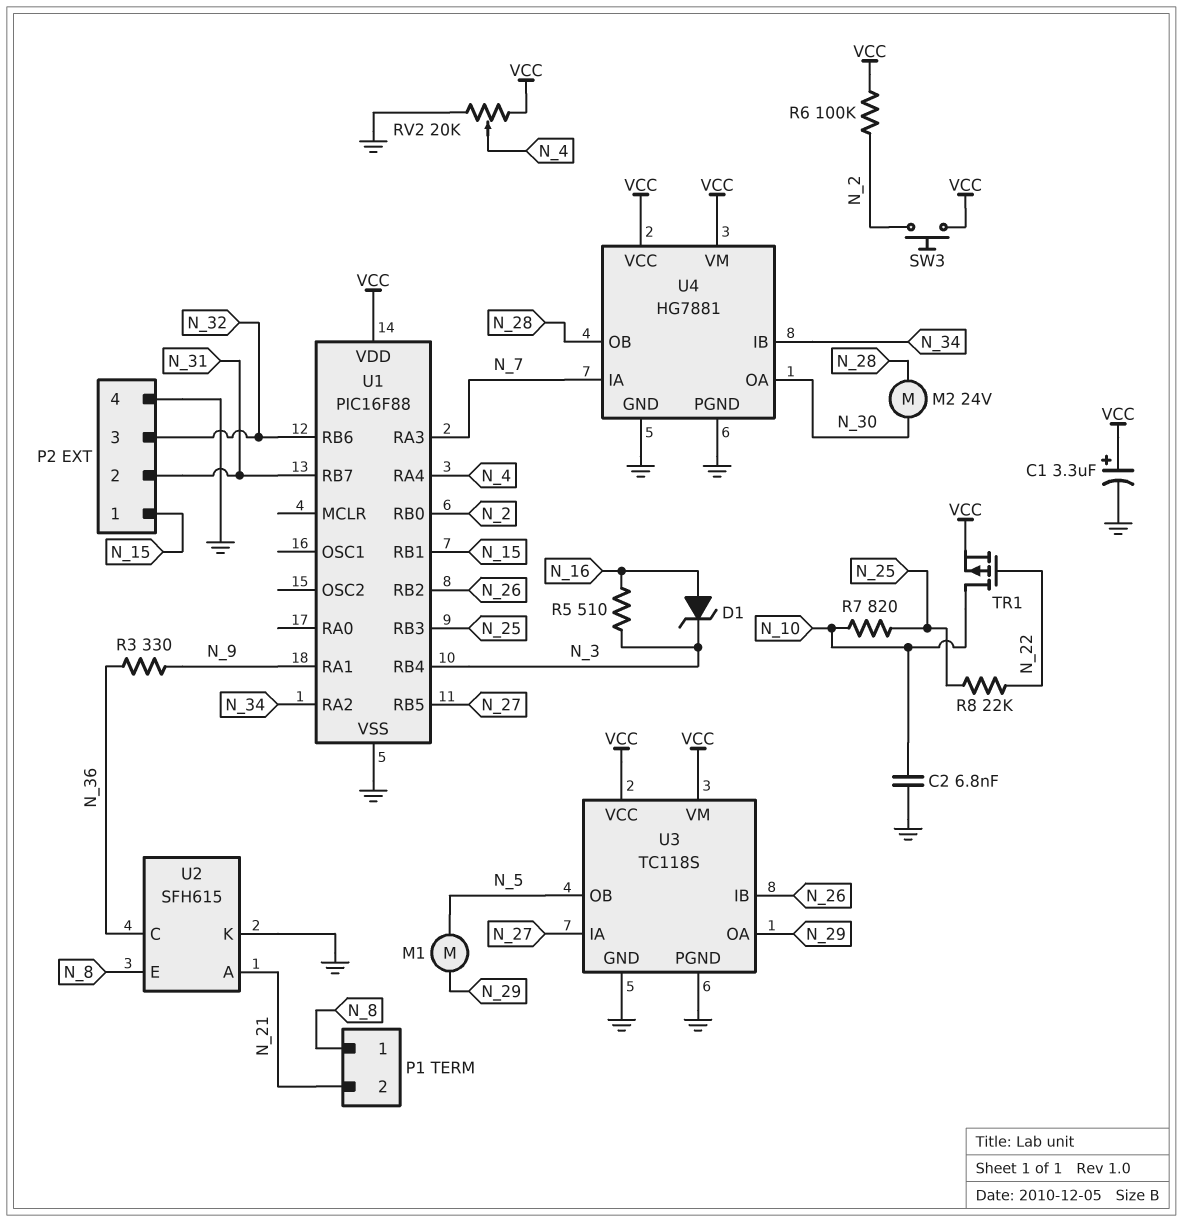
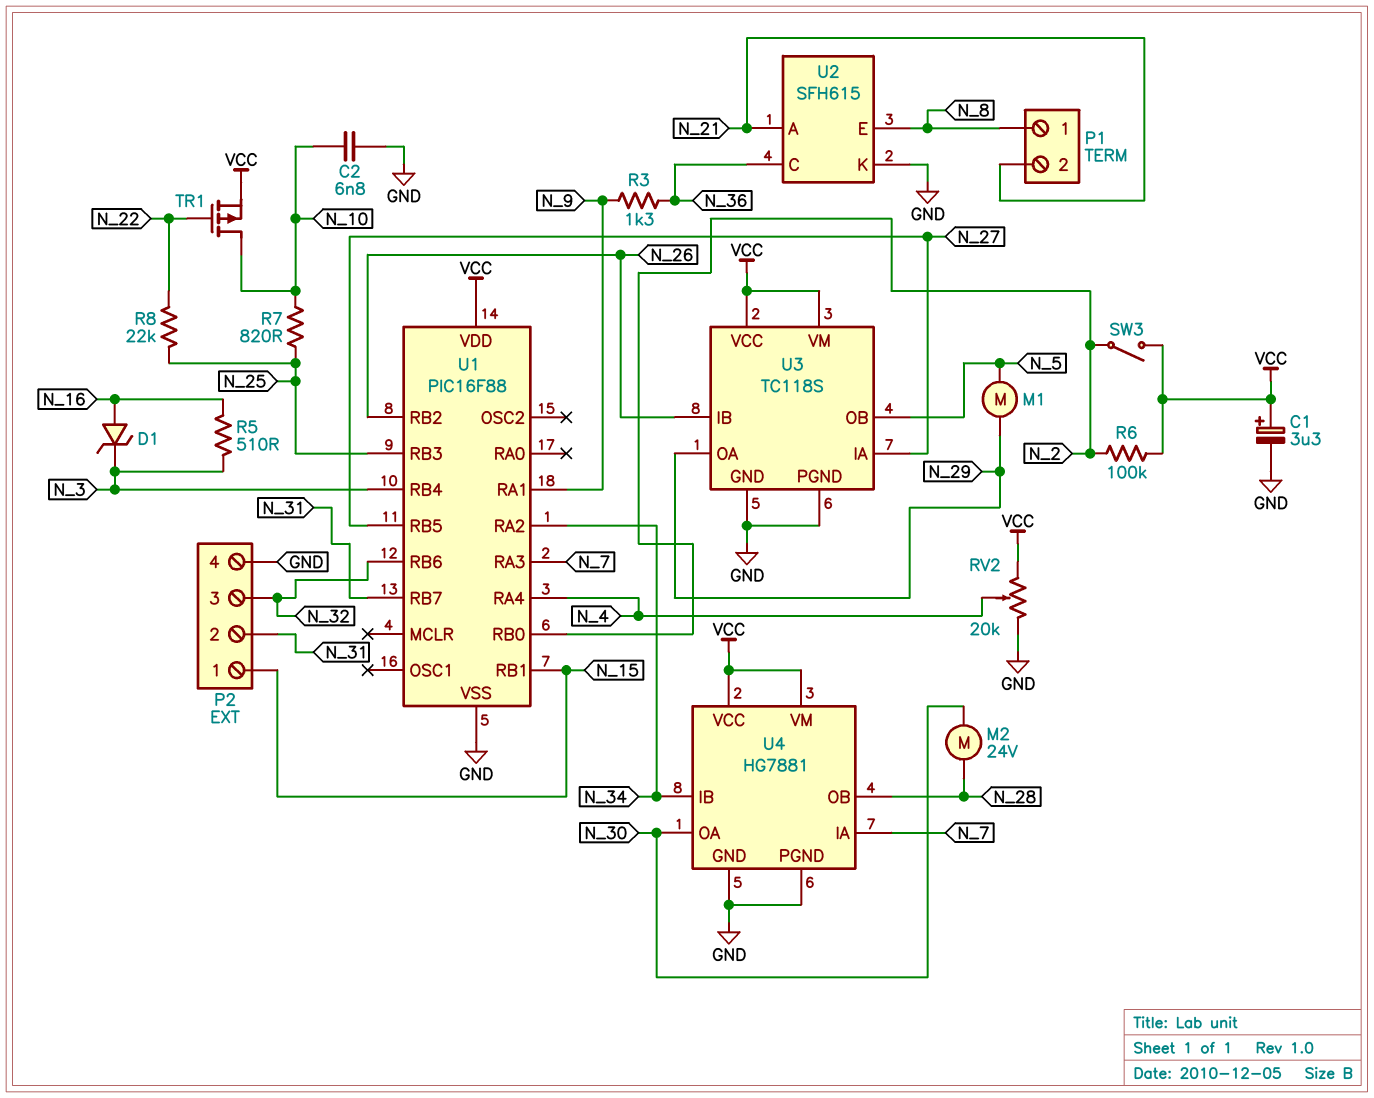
R3: 330 (N_9, N_36) -> 1.3k (N_9, N_36)
SW3: button (N_2, VCC) -> switch (N_2, VCC)

